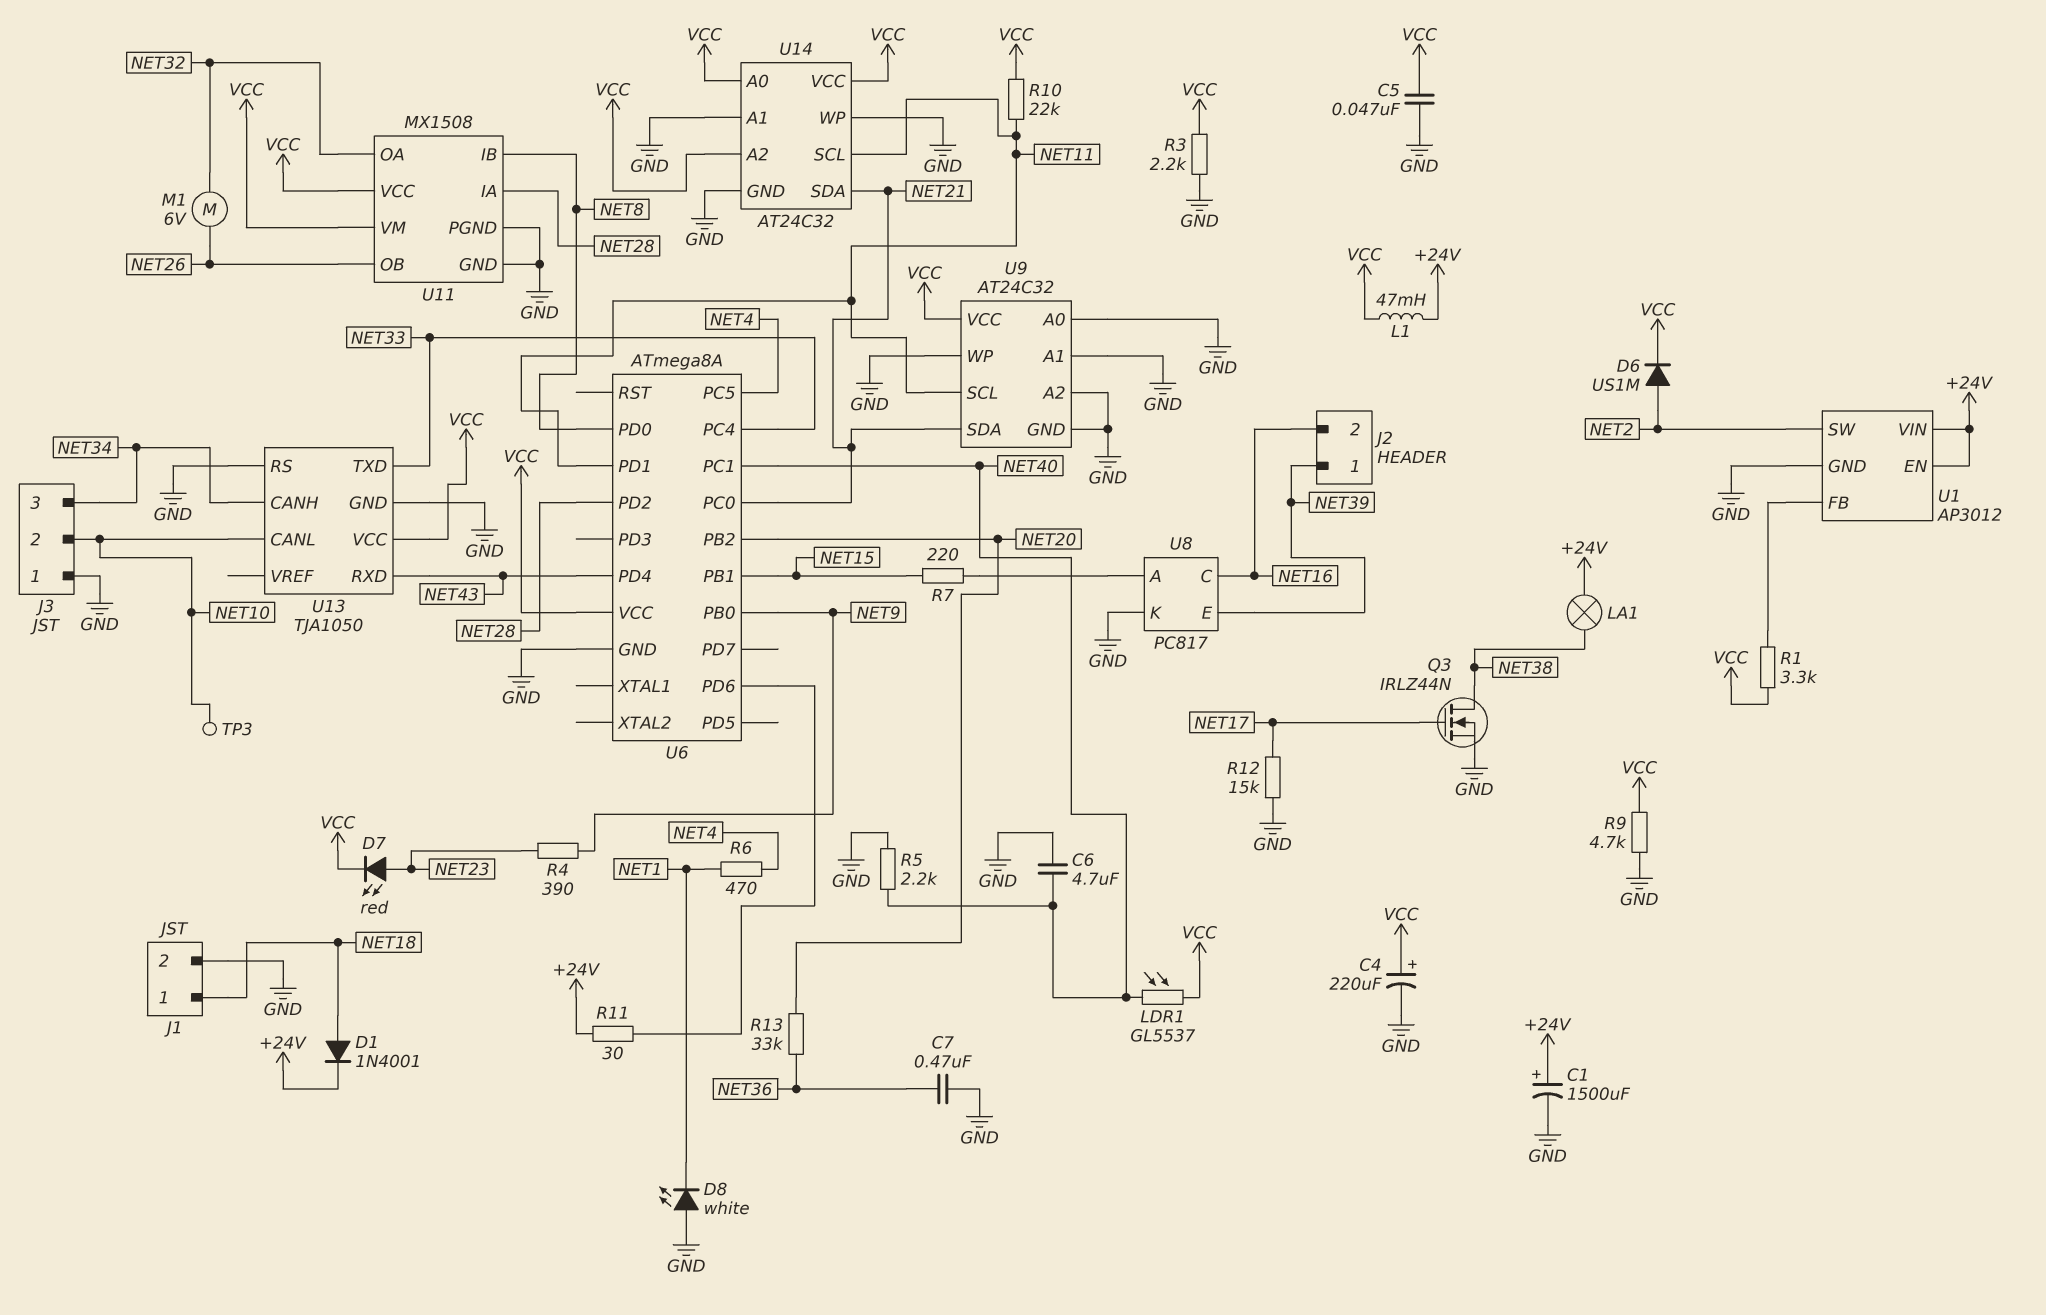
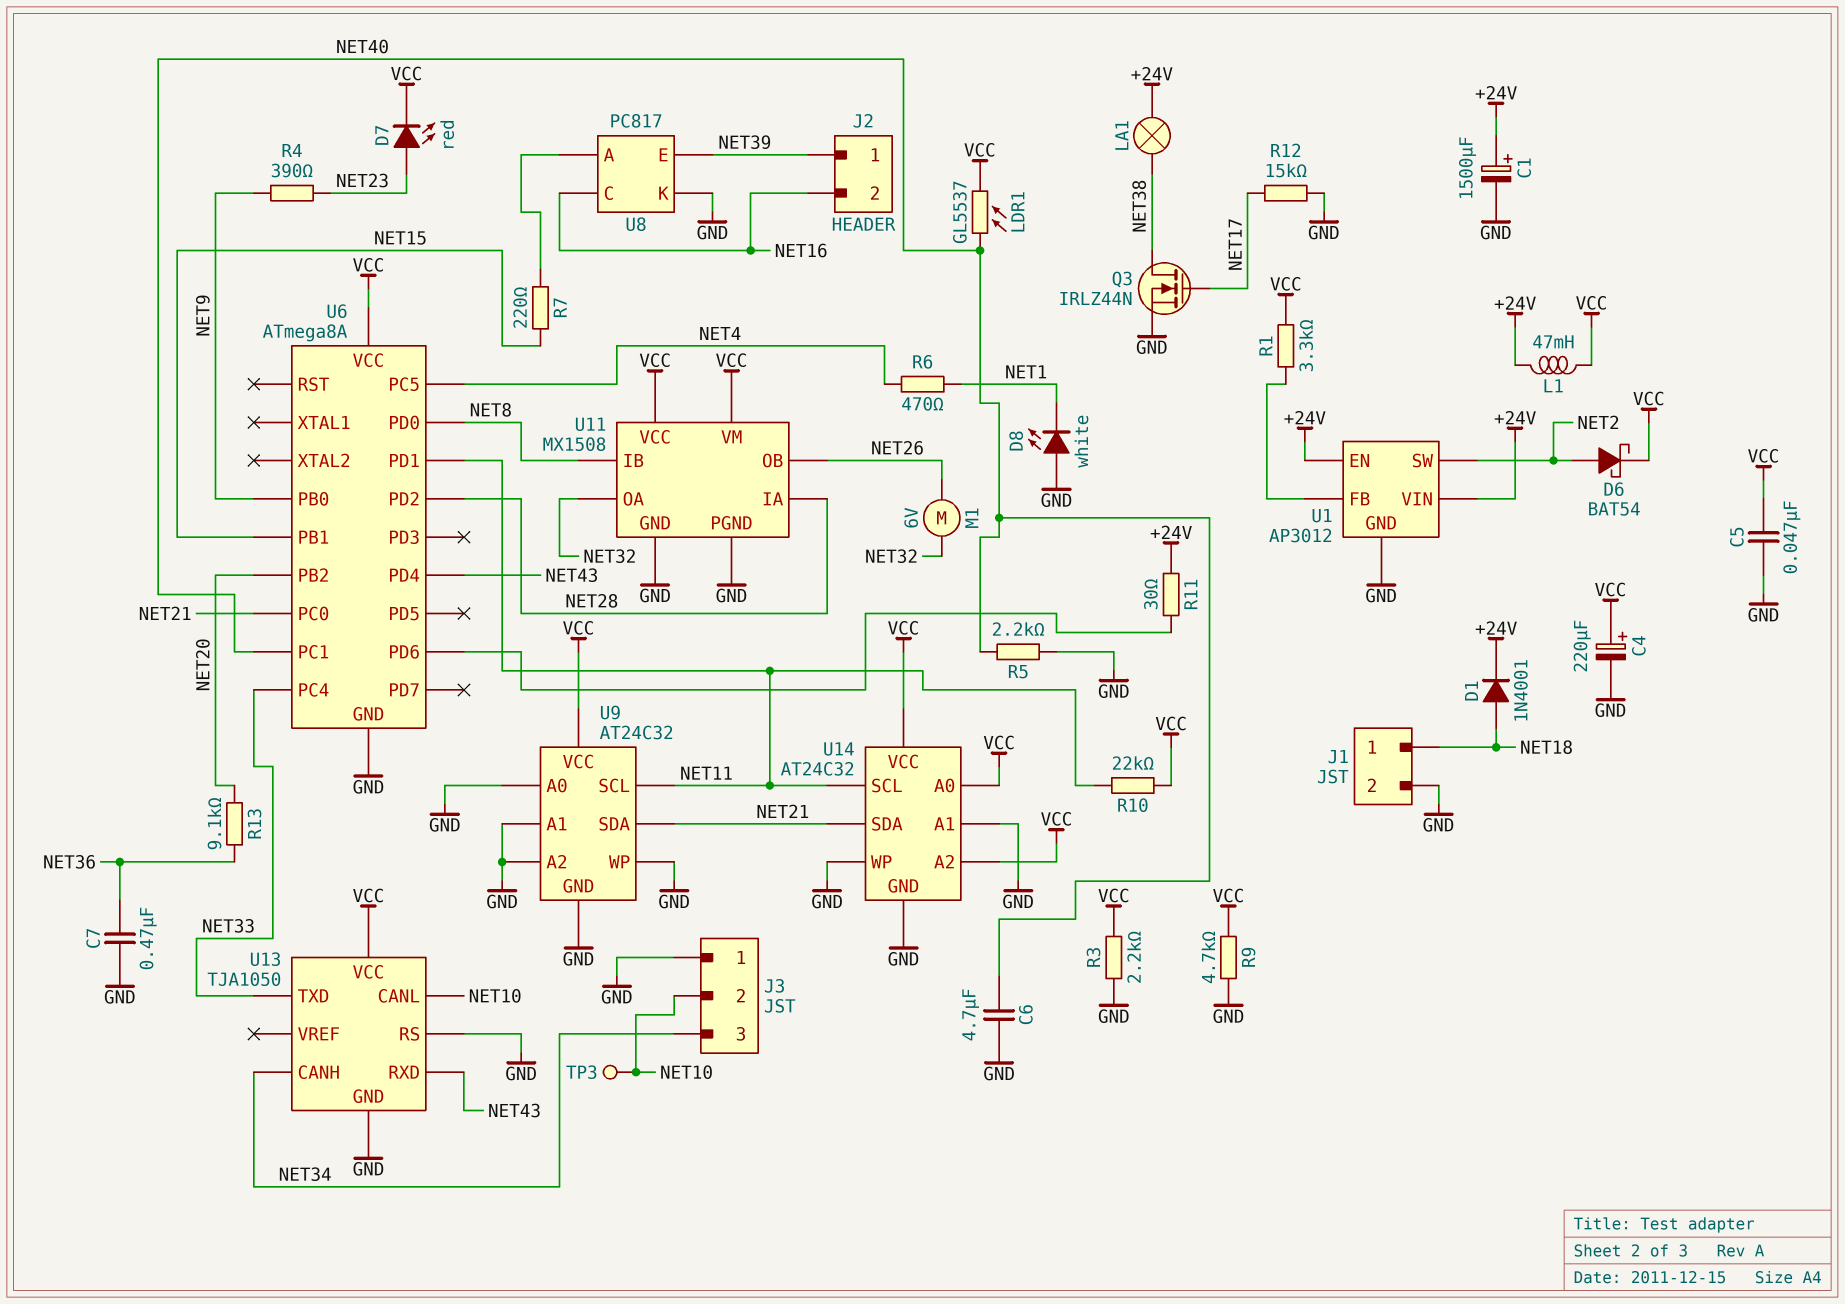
D6: diode US1M (A NET2, K VCC) -> schottky BAT54 (A NET2, K VCC)
R13: 33k (NET20, NET36) -> 9.1k (NET20, NET36)

